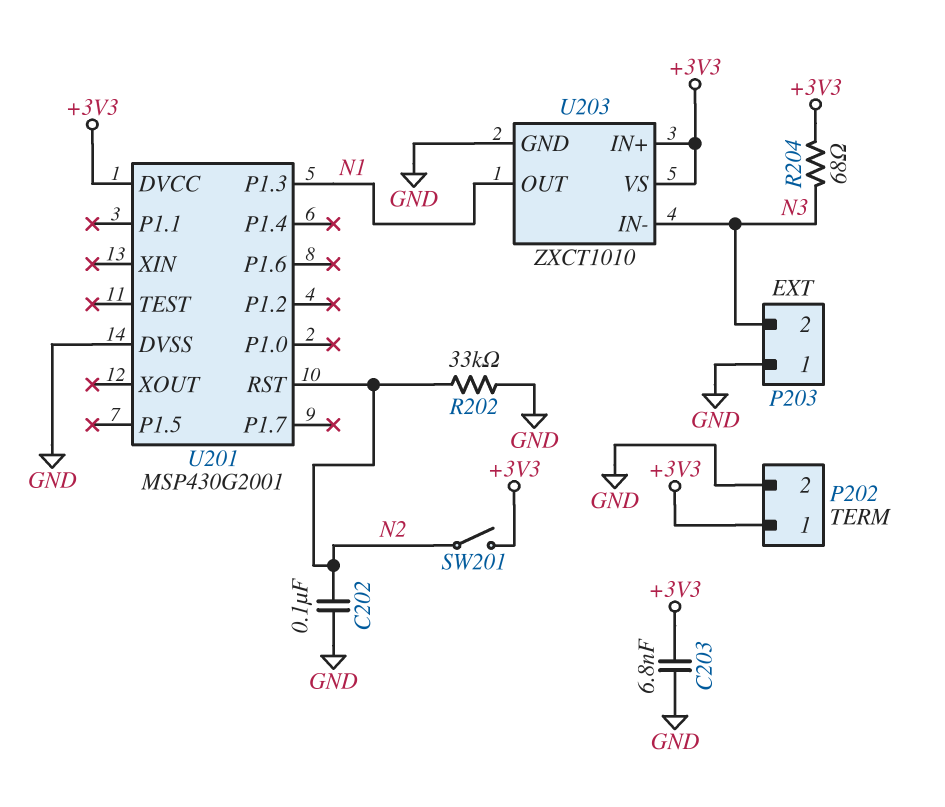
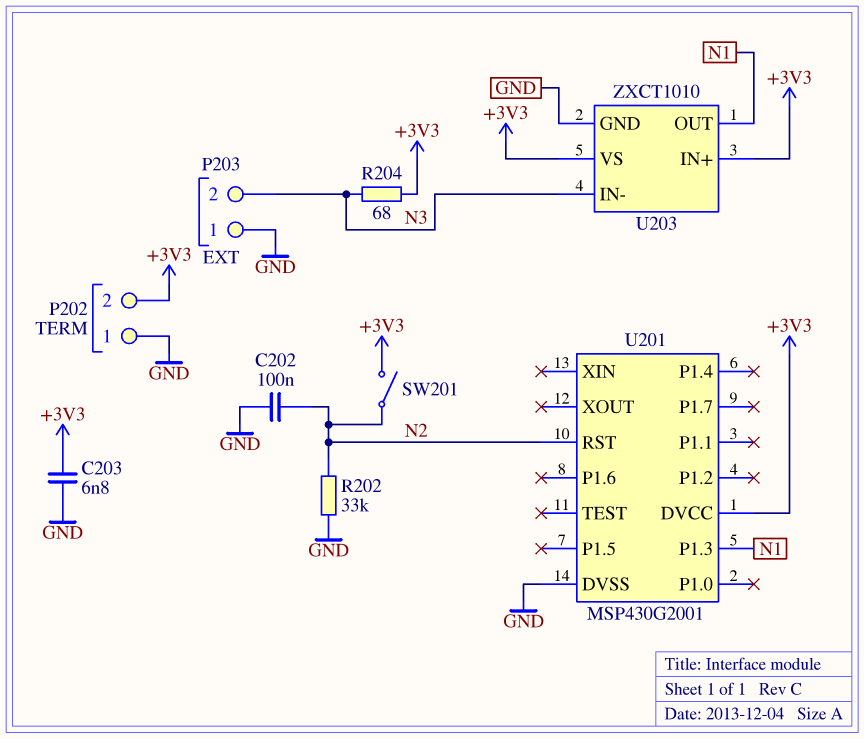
P202 pin 1: +3V3 -> GND
P202 pin 2: GND -> +3V3

